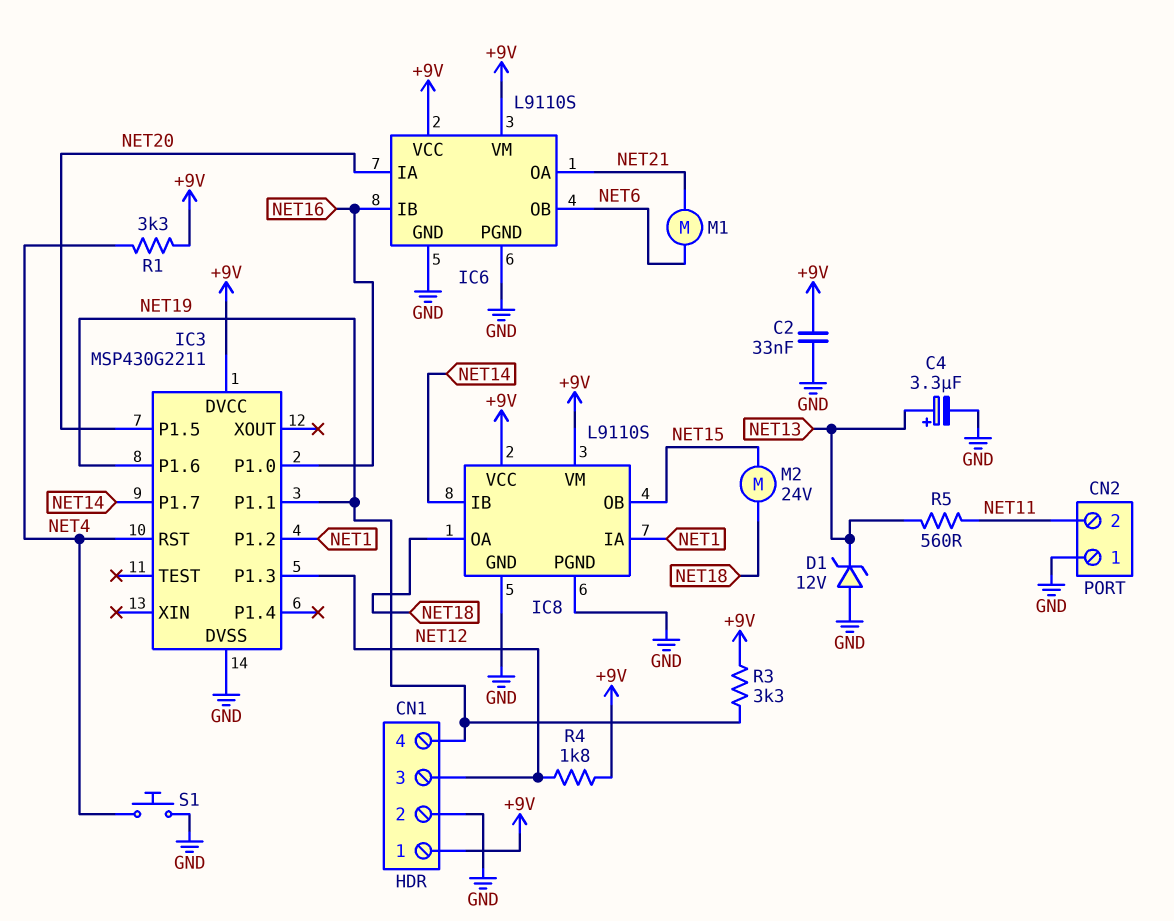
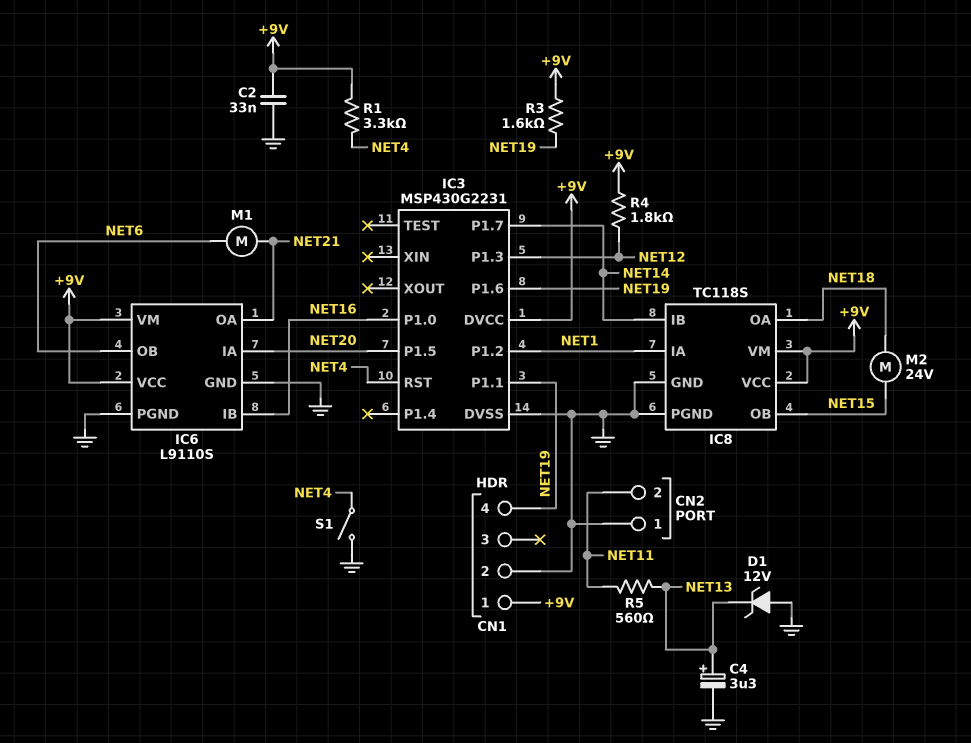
CN1 pin 3: NET12 -> none
IC3: MSP430G2211 -> MSP430G2231
IC8: L9110S -> TC118S
R3: 3.3k (+9V, NET19) -> 1.6k (+9V, NET19)
S1: button (GND, NET4) -> switch (GND, NET4)

